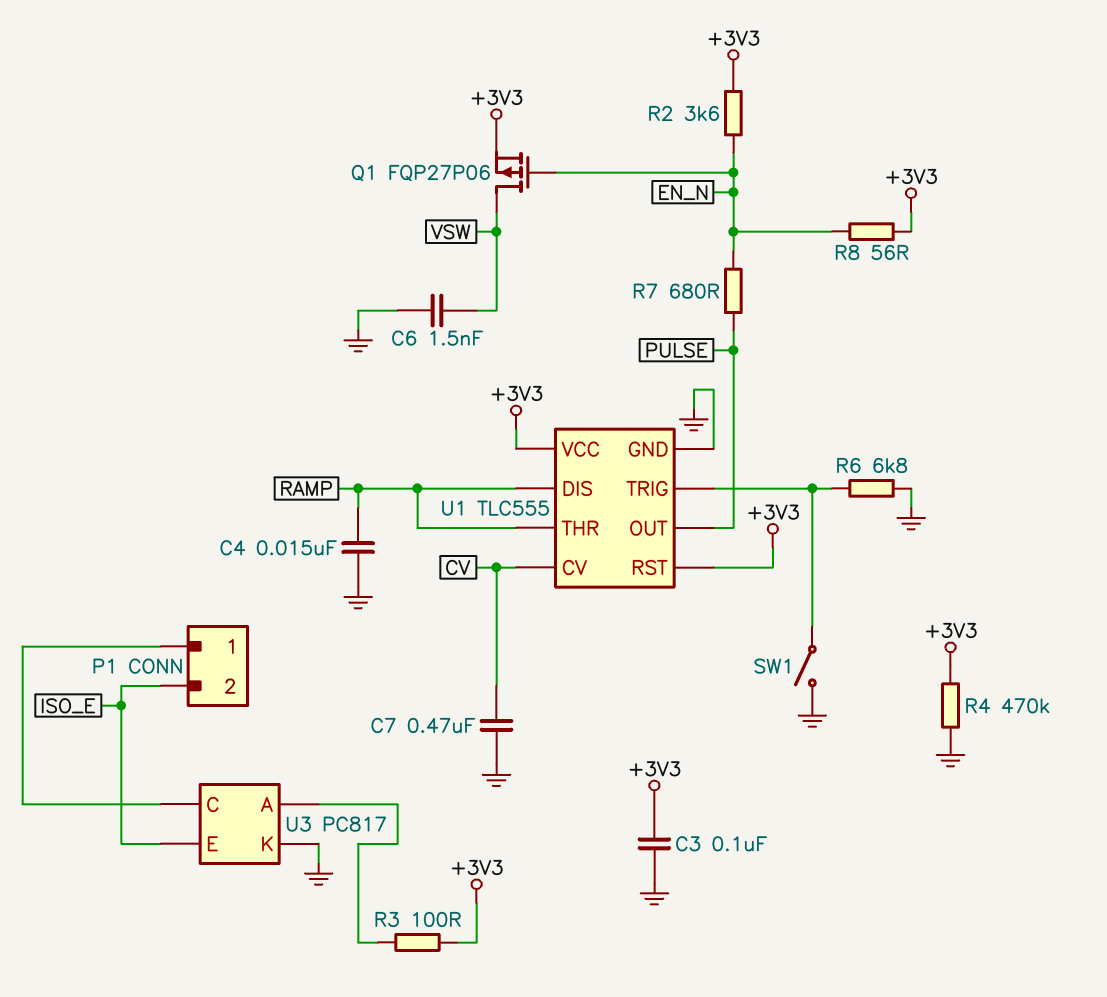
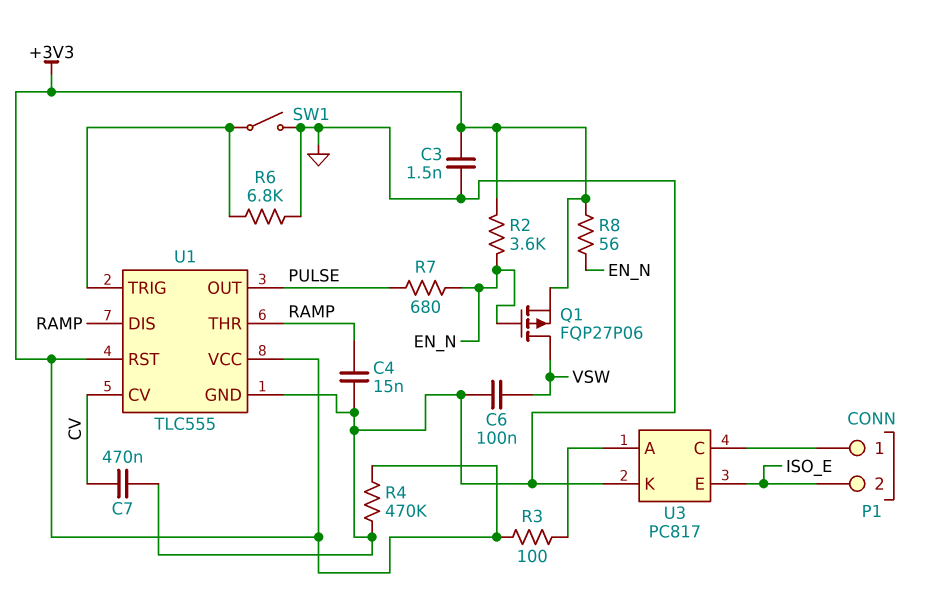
C3: 100nF (+3V3, GND) -> 1.5nF (+3V3, GND)
C6: 1.5nF (GND, VSW) -> 100nF (GND, VSW)

